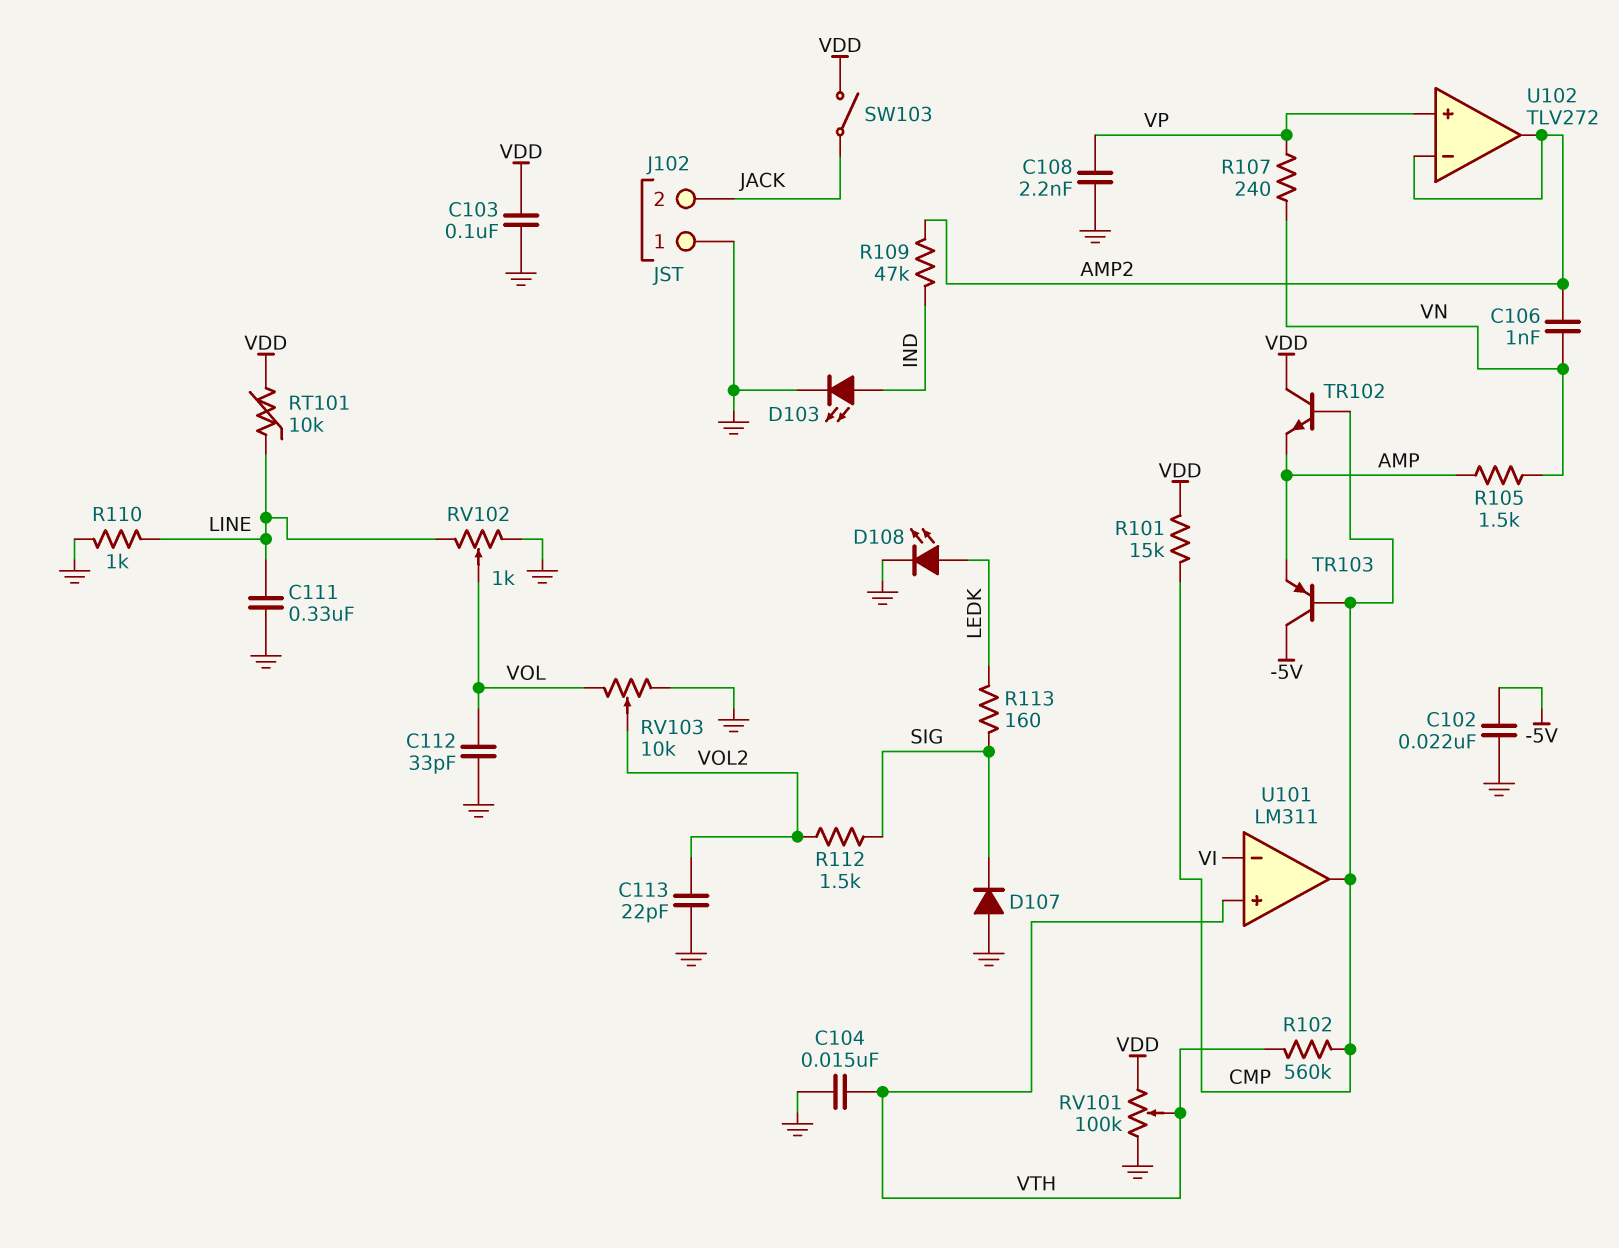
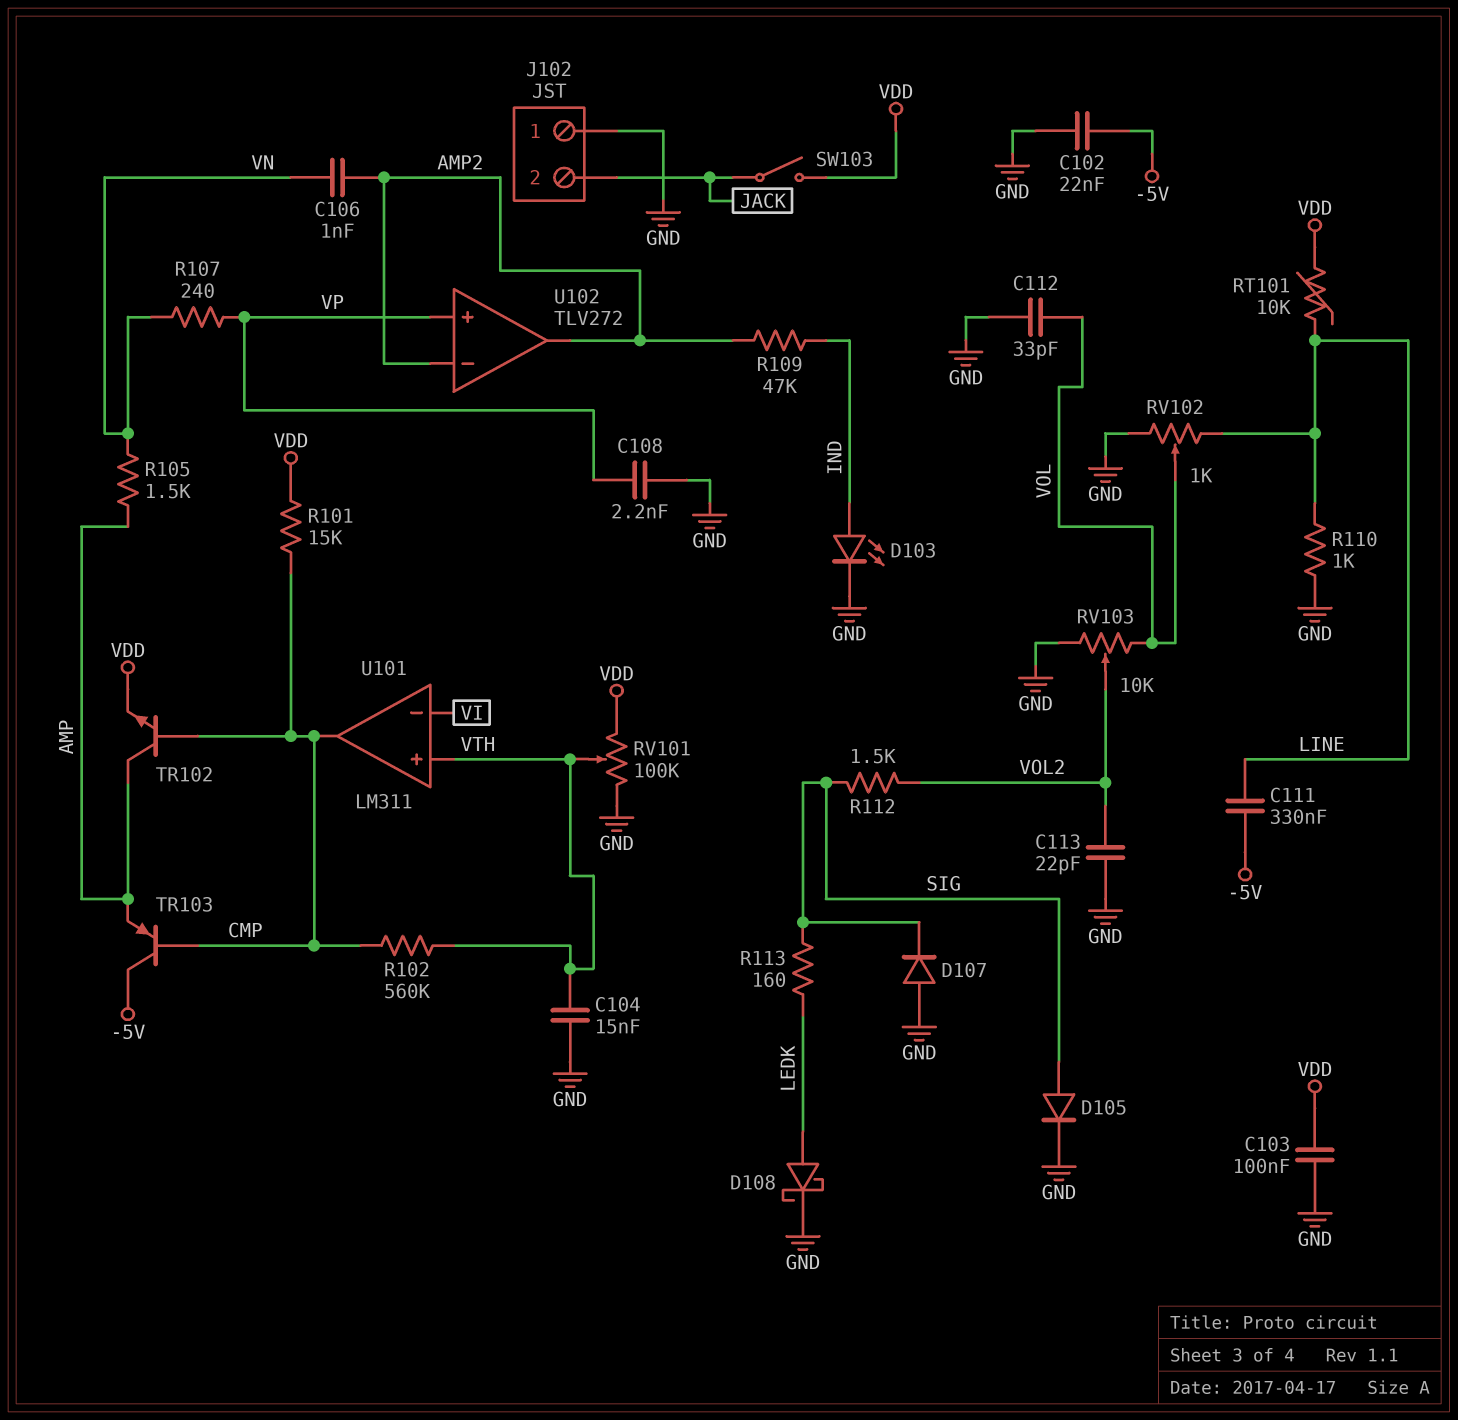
C111: 330nF (GND, LINE) -> 330nF (-5V, LINE)
D105: none -> diode (A SIG, K GND)
D108: LED (A LEDK, K GND) -> schottky (A LEDK, K GND)
TR102: NPN (B CMP, C VDD, E AMP) -> NPN (B CMP, C AMP, E VDD)

